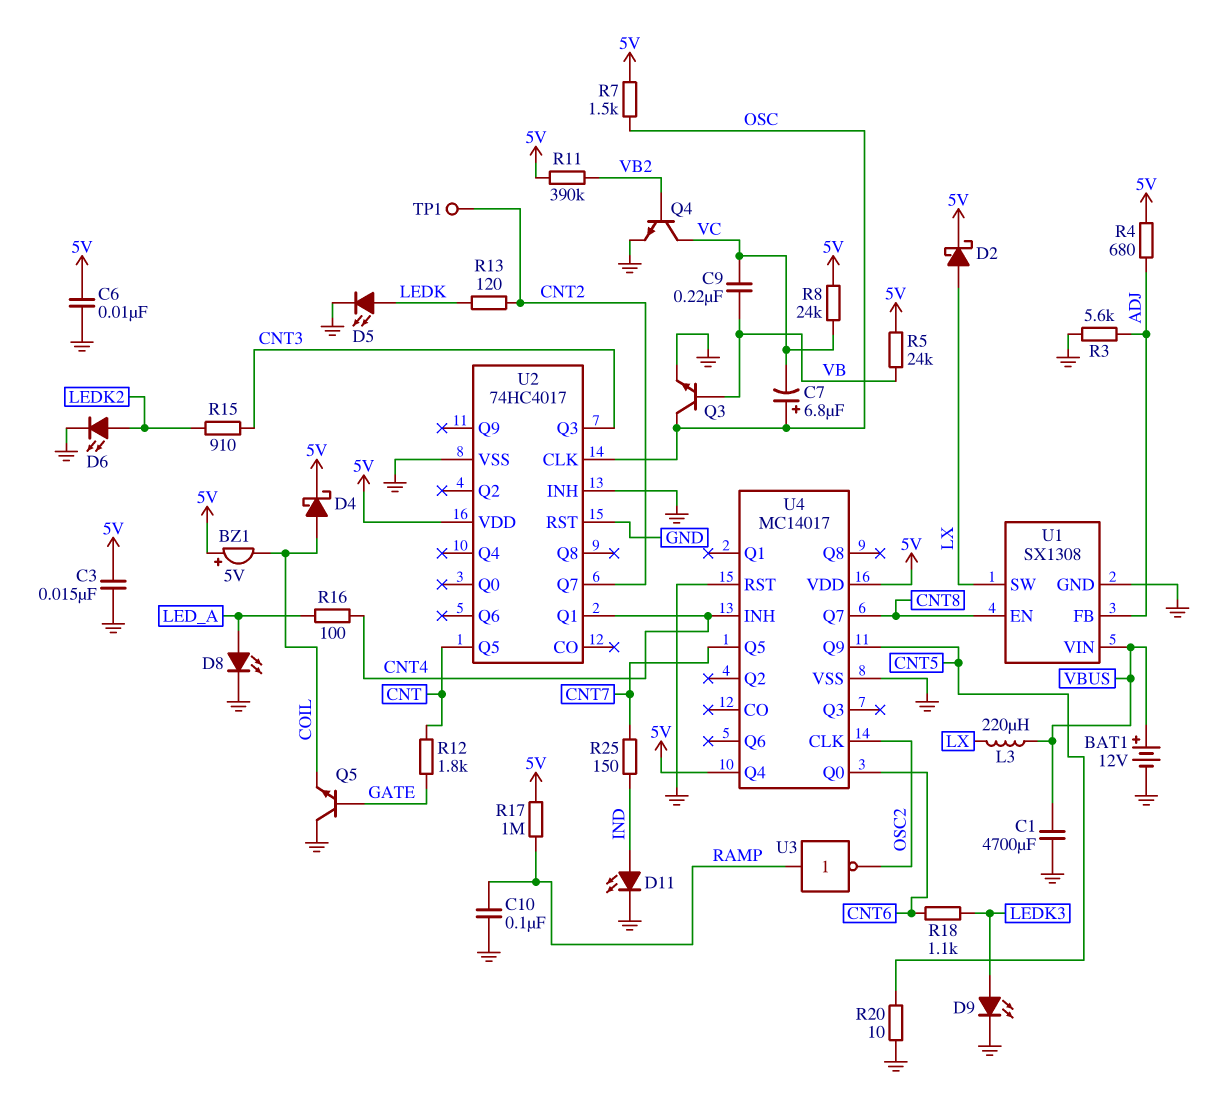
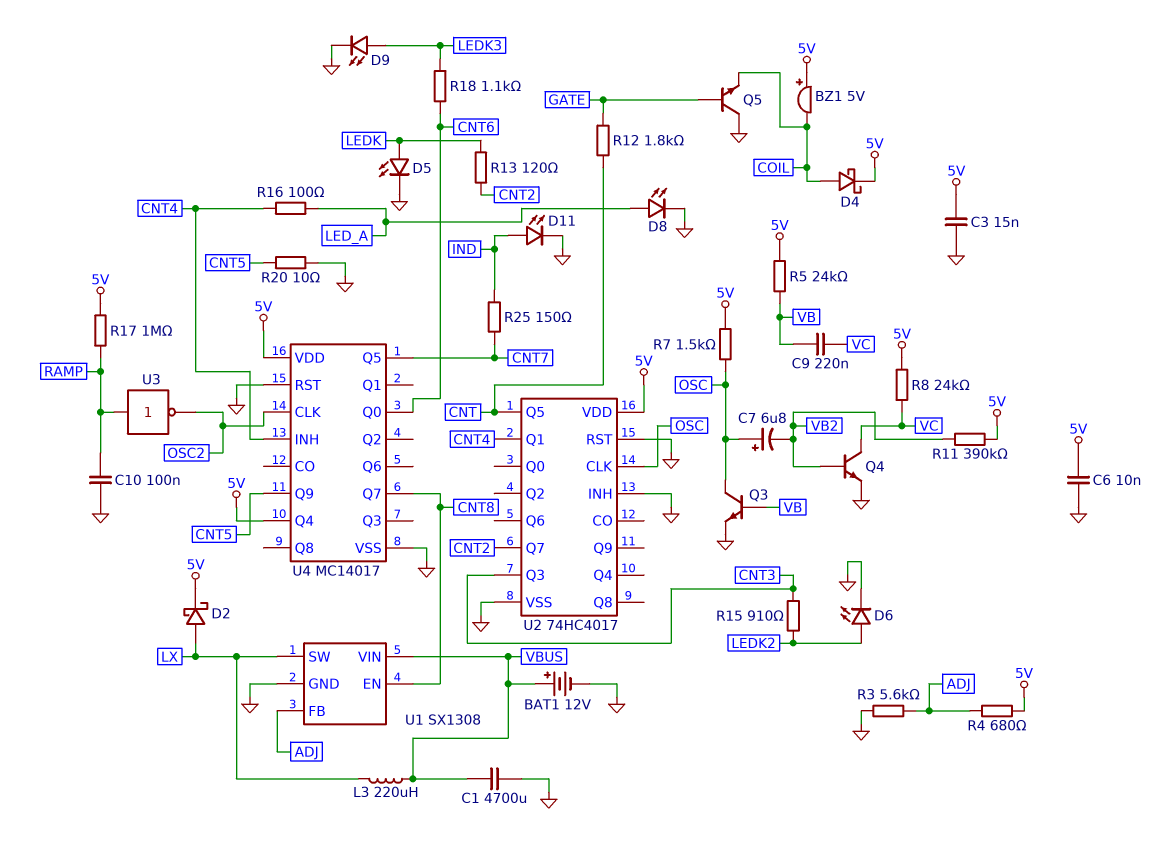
C7: 6.8uF (plus OSC, minus VC) -> 6.8uF (plus OSC, minus VB2)
TP1: test point (CNT2) -> none

